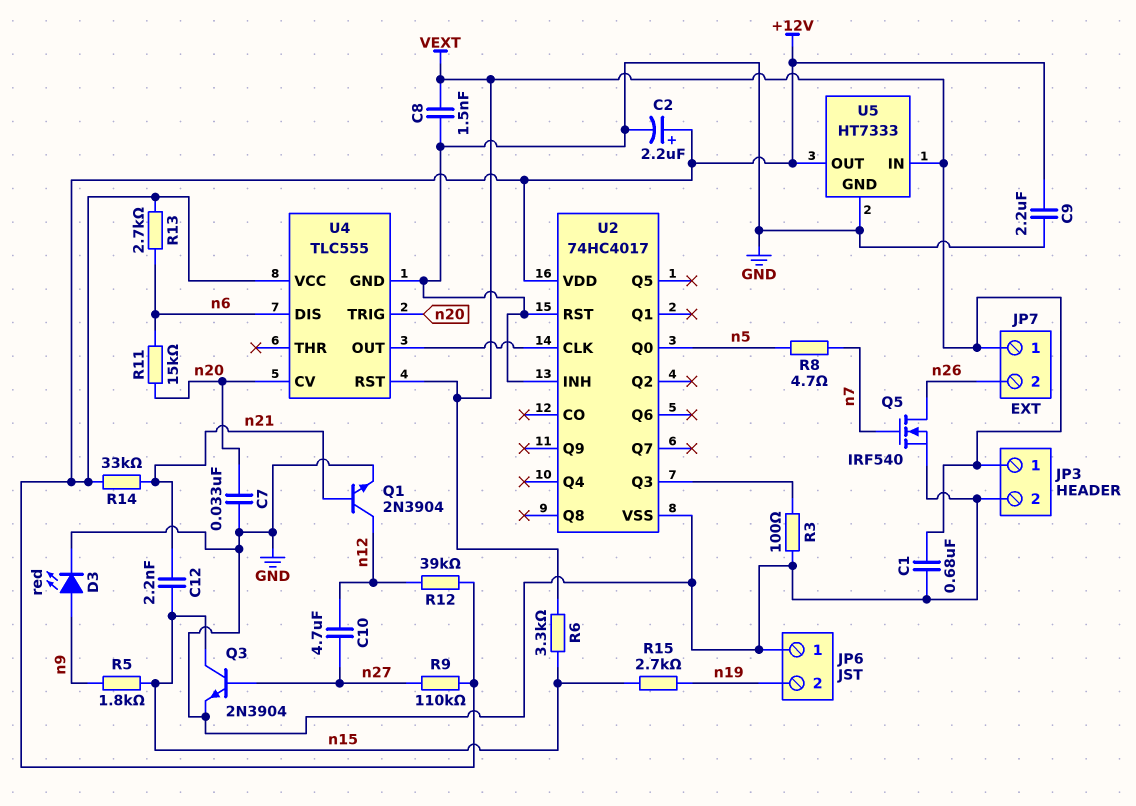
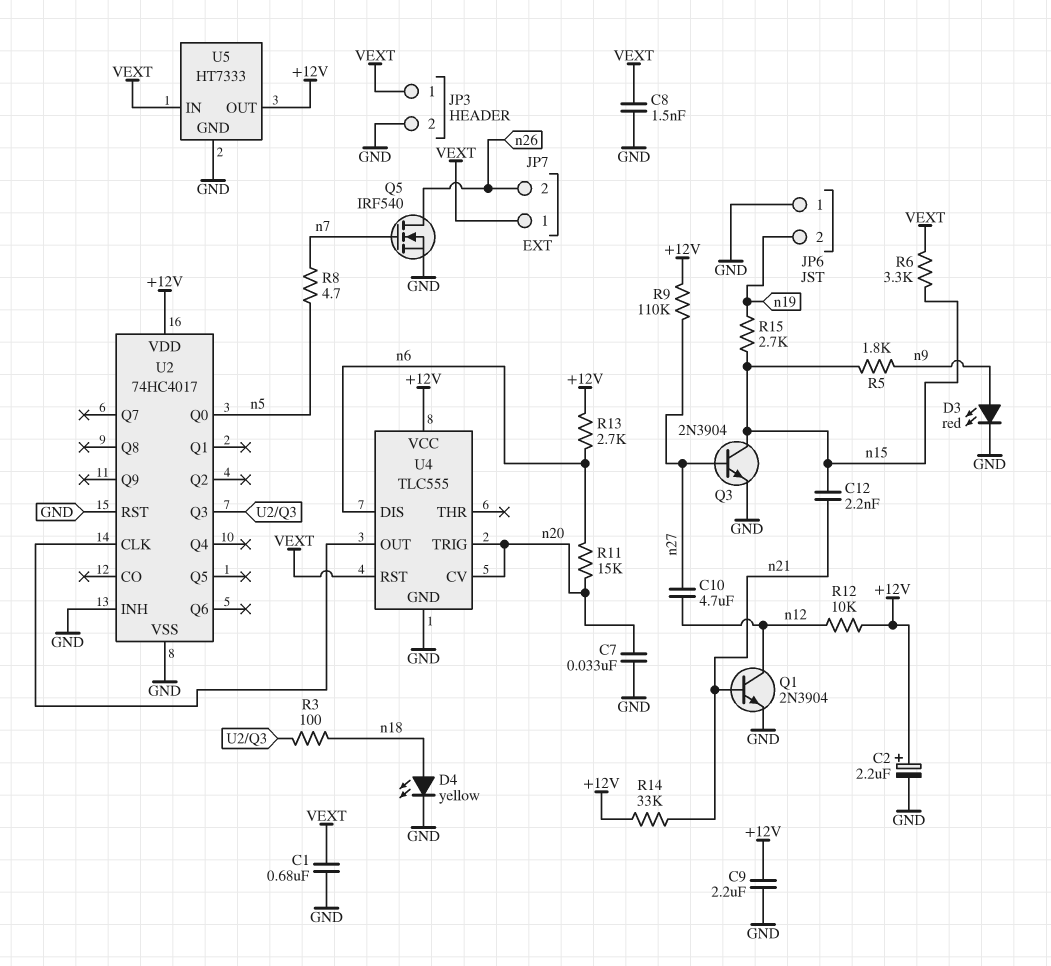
D4: none -> LED yellow (A n18, K GND)
R3: 100 (GND, U2/Q3) -> 100 (U2/Q3, n18)
R12: 39k (+12V, n12) -> 10k (+12V, n12)

